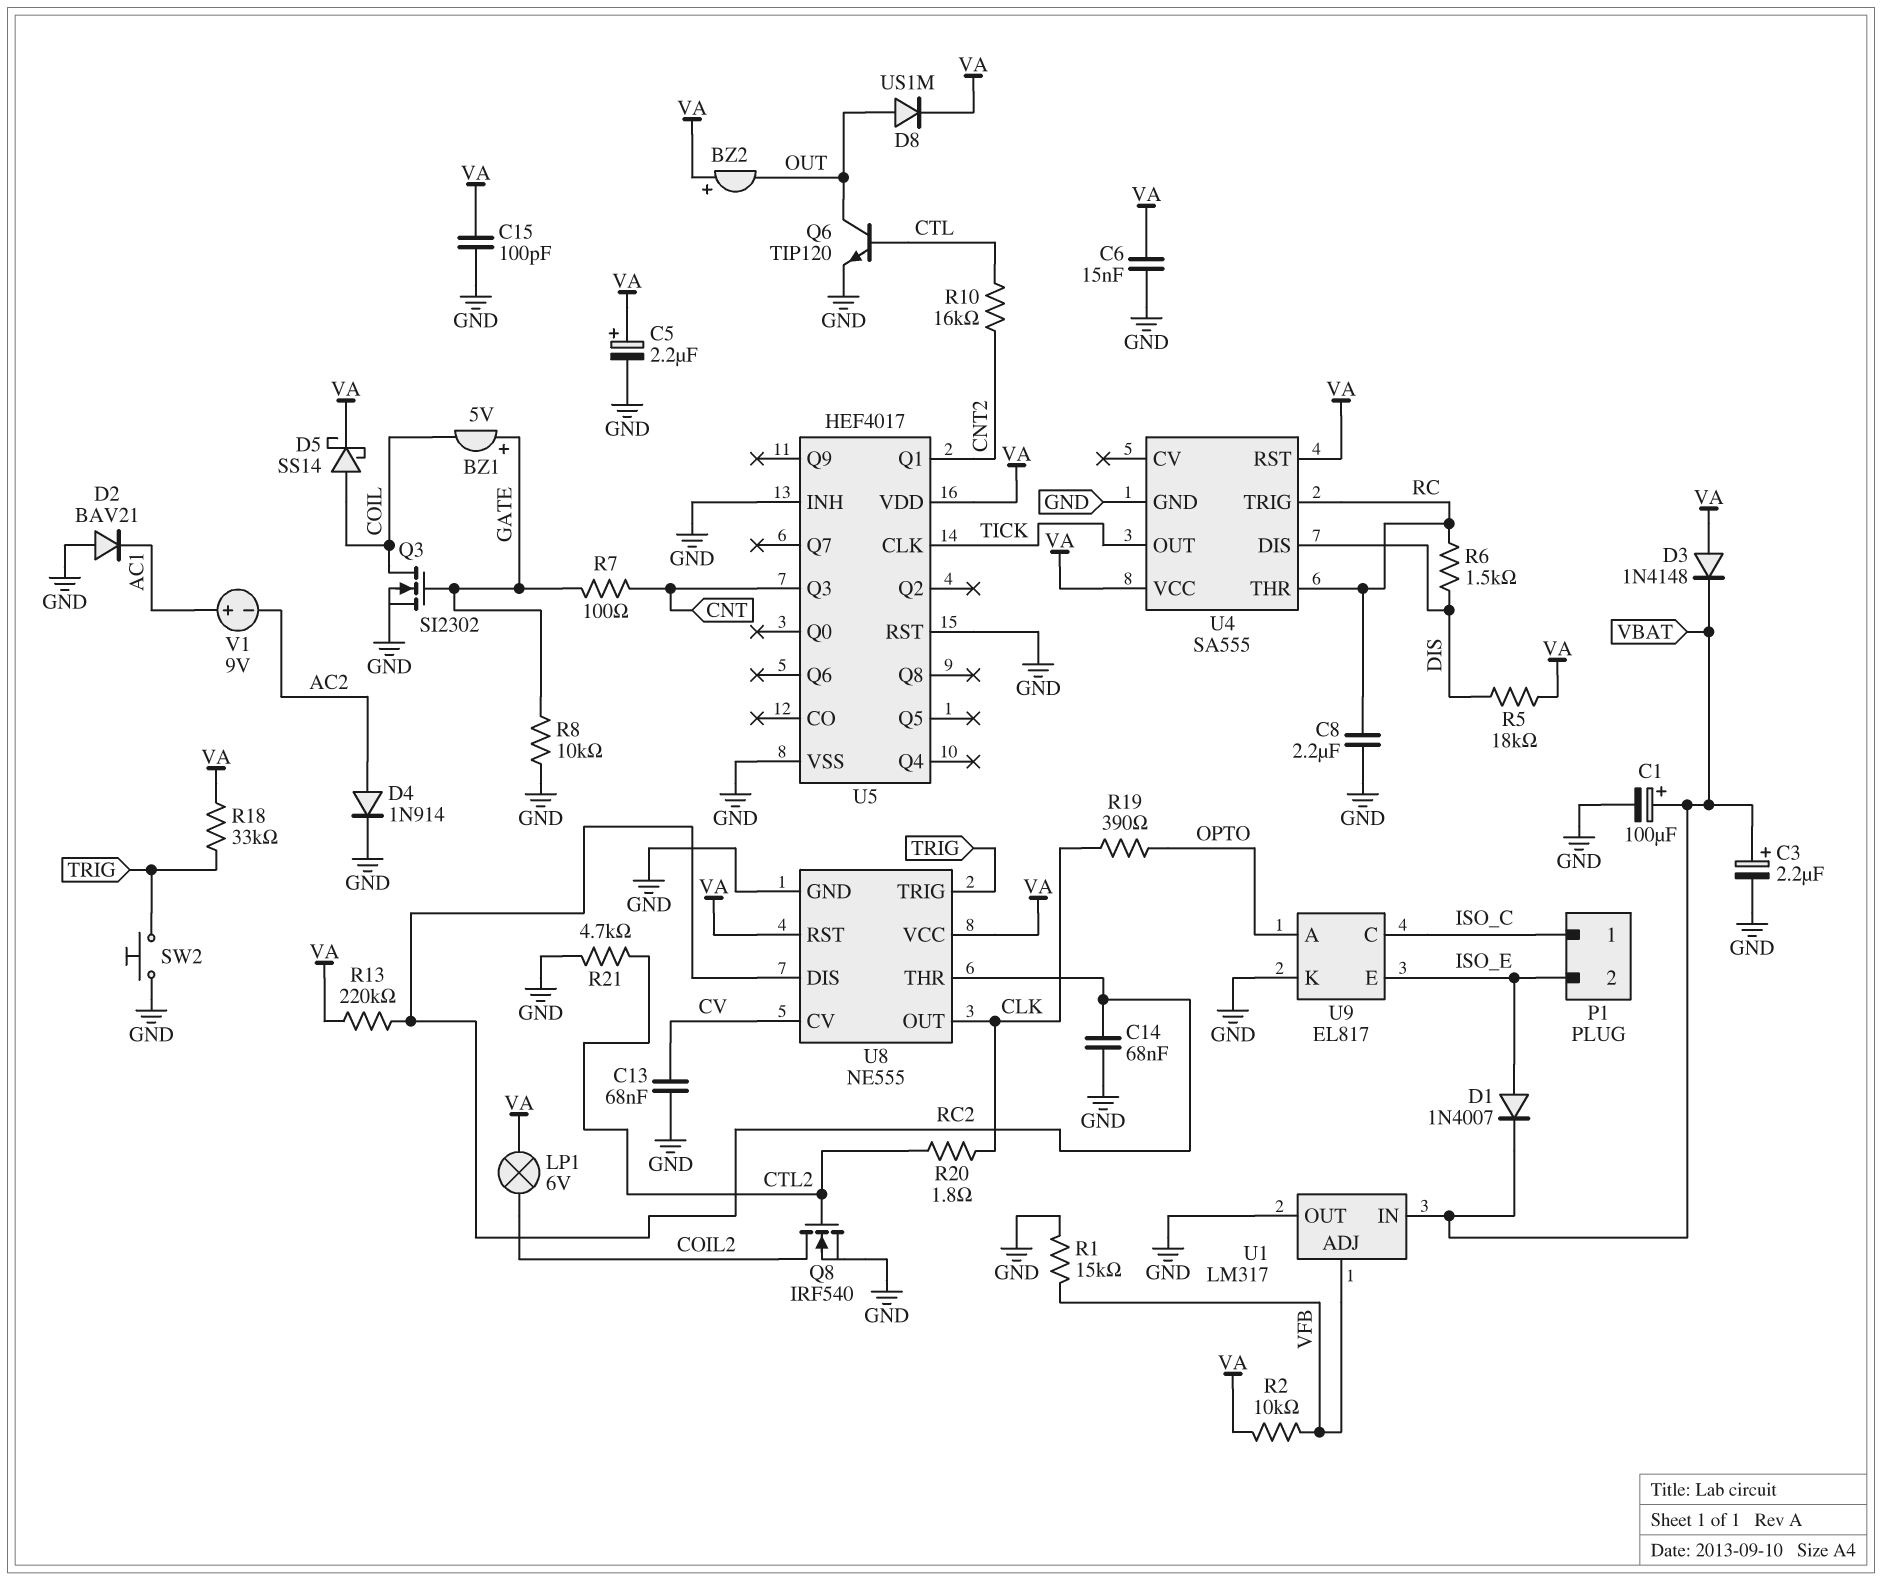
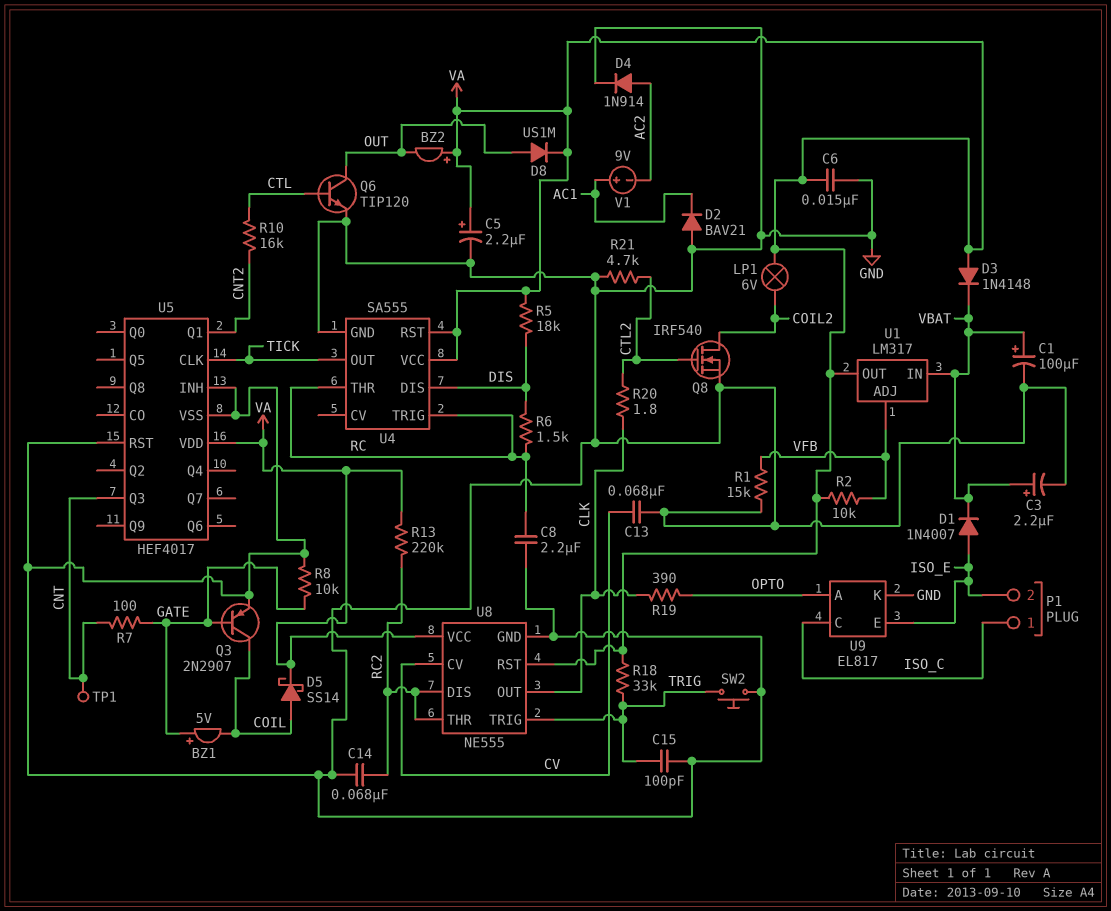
C15: 100pF (GND, VA) -> 100pF (GND, TRIG)
Q3: NMOS SI2302 (G GATE, D COIL, S GND) -> PNP 2N2907 (B GATE, C COIL, E GND)
TP1: none -> test point (CNT)
U1 pin OUT: GND -> VA

